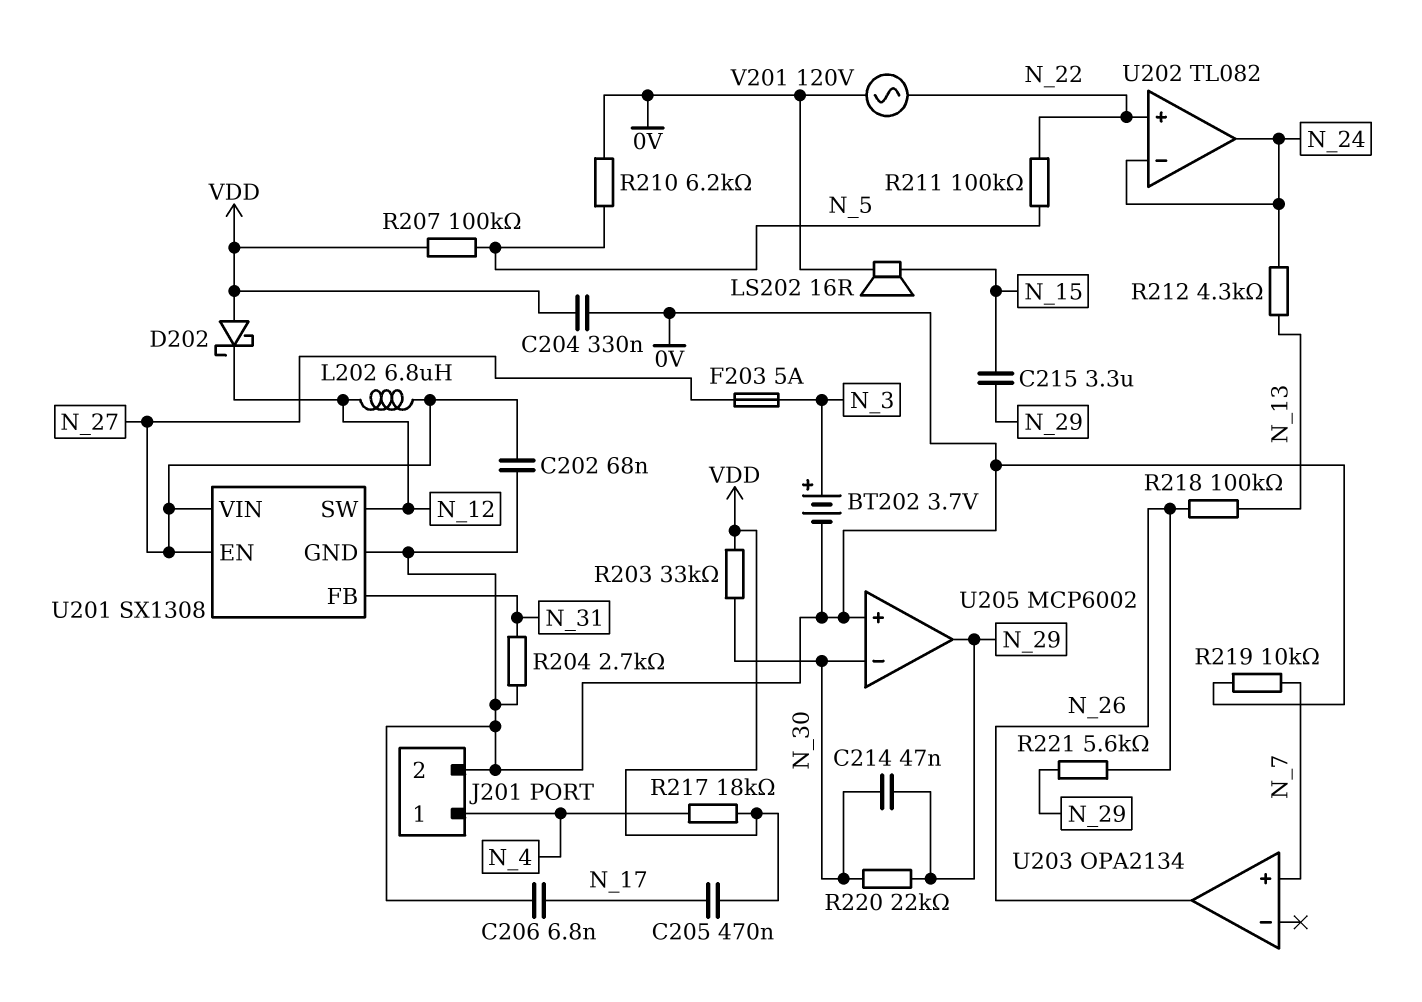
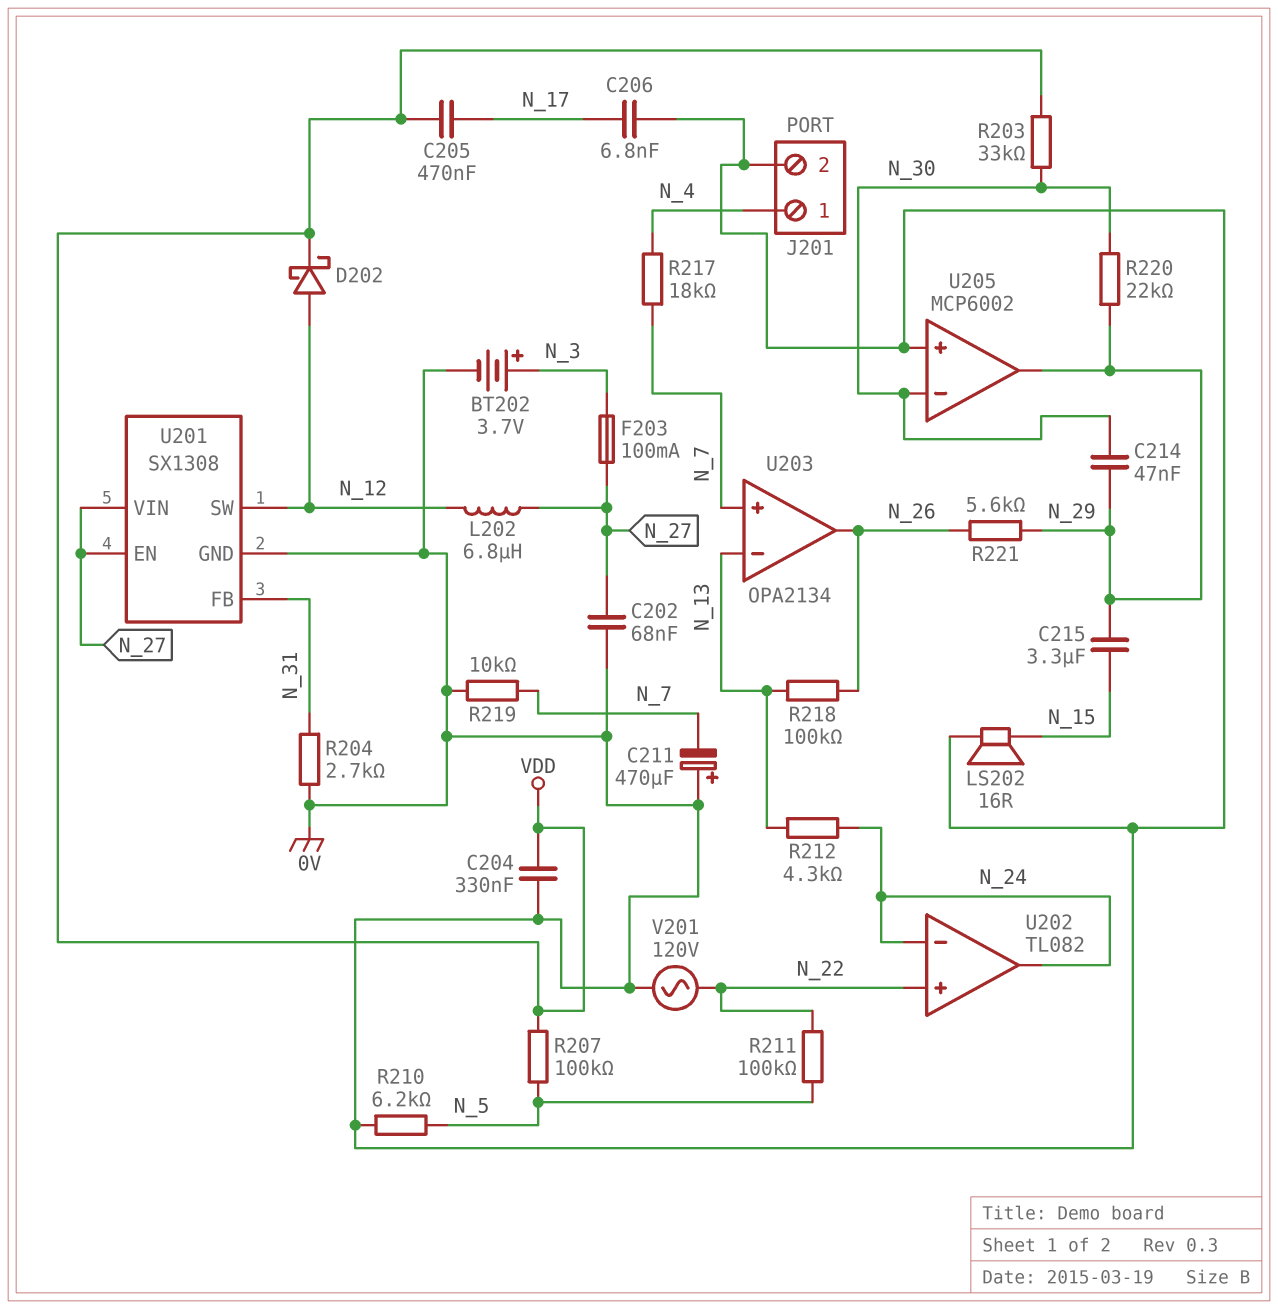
C211: none -> 470uF (plus 0V, minus N_7)
D202: schottky (A VDD, K N_12) -> schottky (A N_12, K VDD)
F203: 5A (N_3, N_27) -> 100mA (N_3, N_27)
R217: 18k (N_4, VDD) -> 18k (N_4, N_7)
U203 pin in-: none -> N_13

